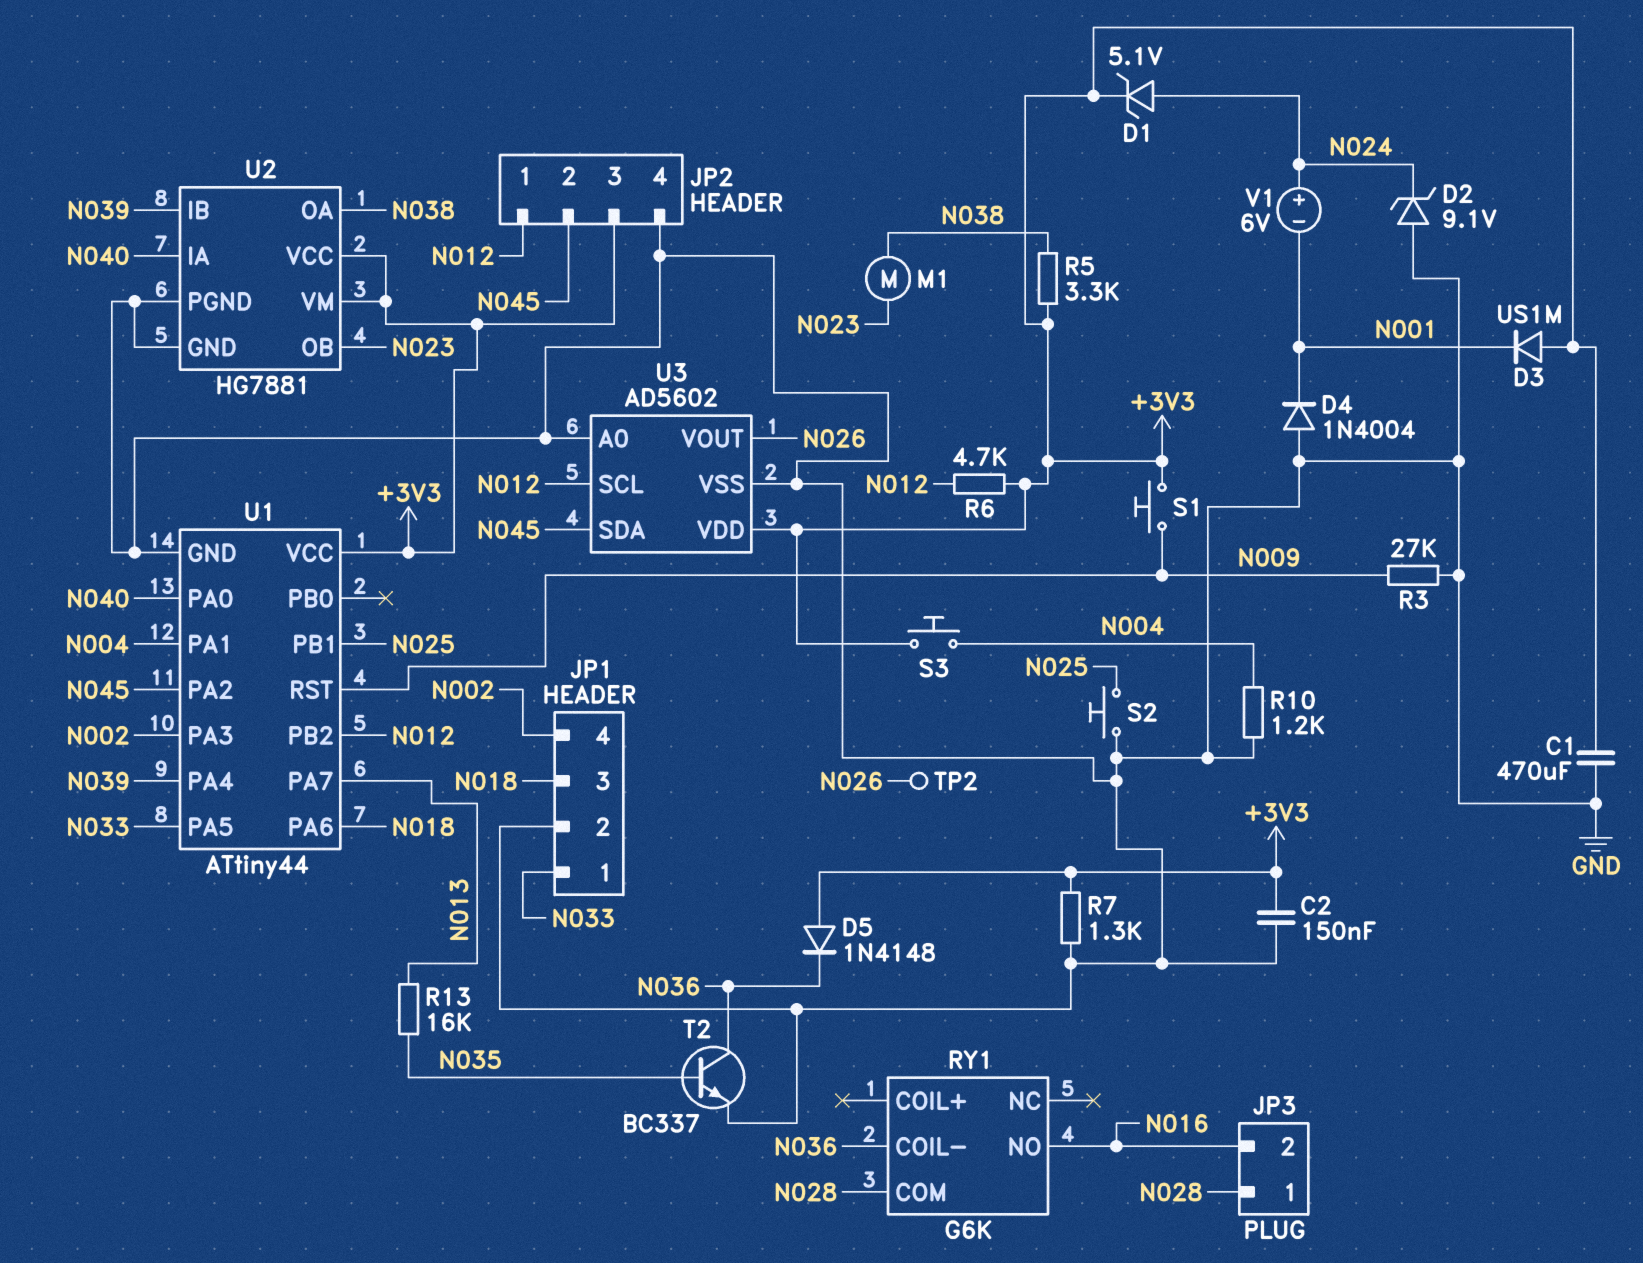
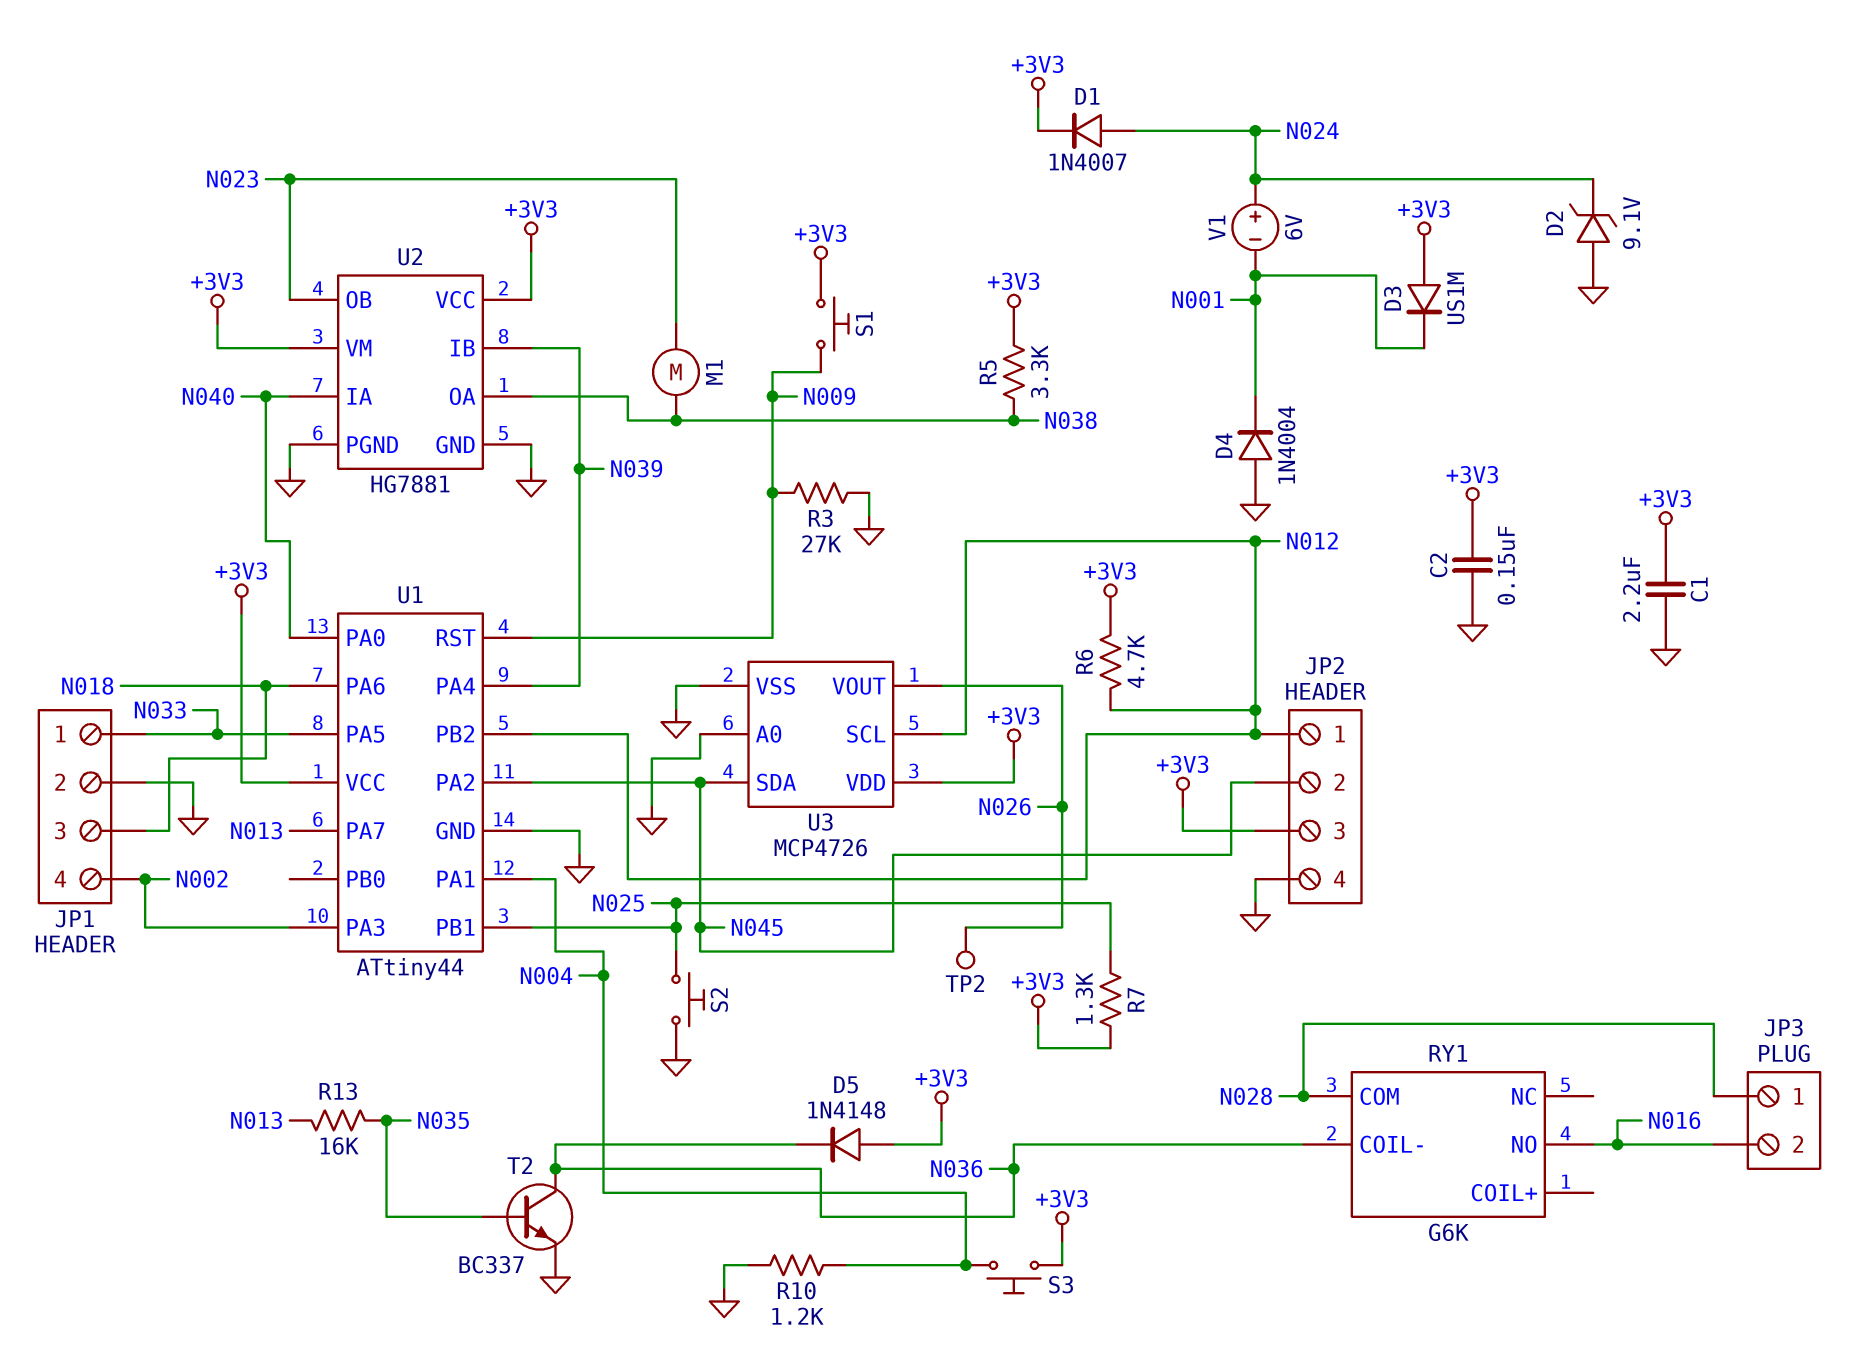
C1: 470uF (+3V3, GND) -> 2.2uF (+3V3, GND)
D1: zener 5.1V (A N024, K +3V3) -> diode 1N4007 (A N024, K +3V3)
R7: 1.3k (+3V3, GND) -> 1.3k (+3V3, N025)
U3: AD5602 -> MCP4726

